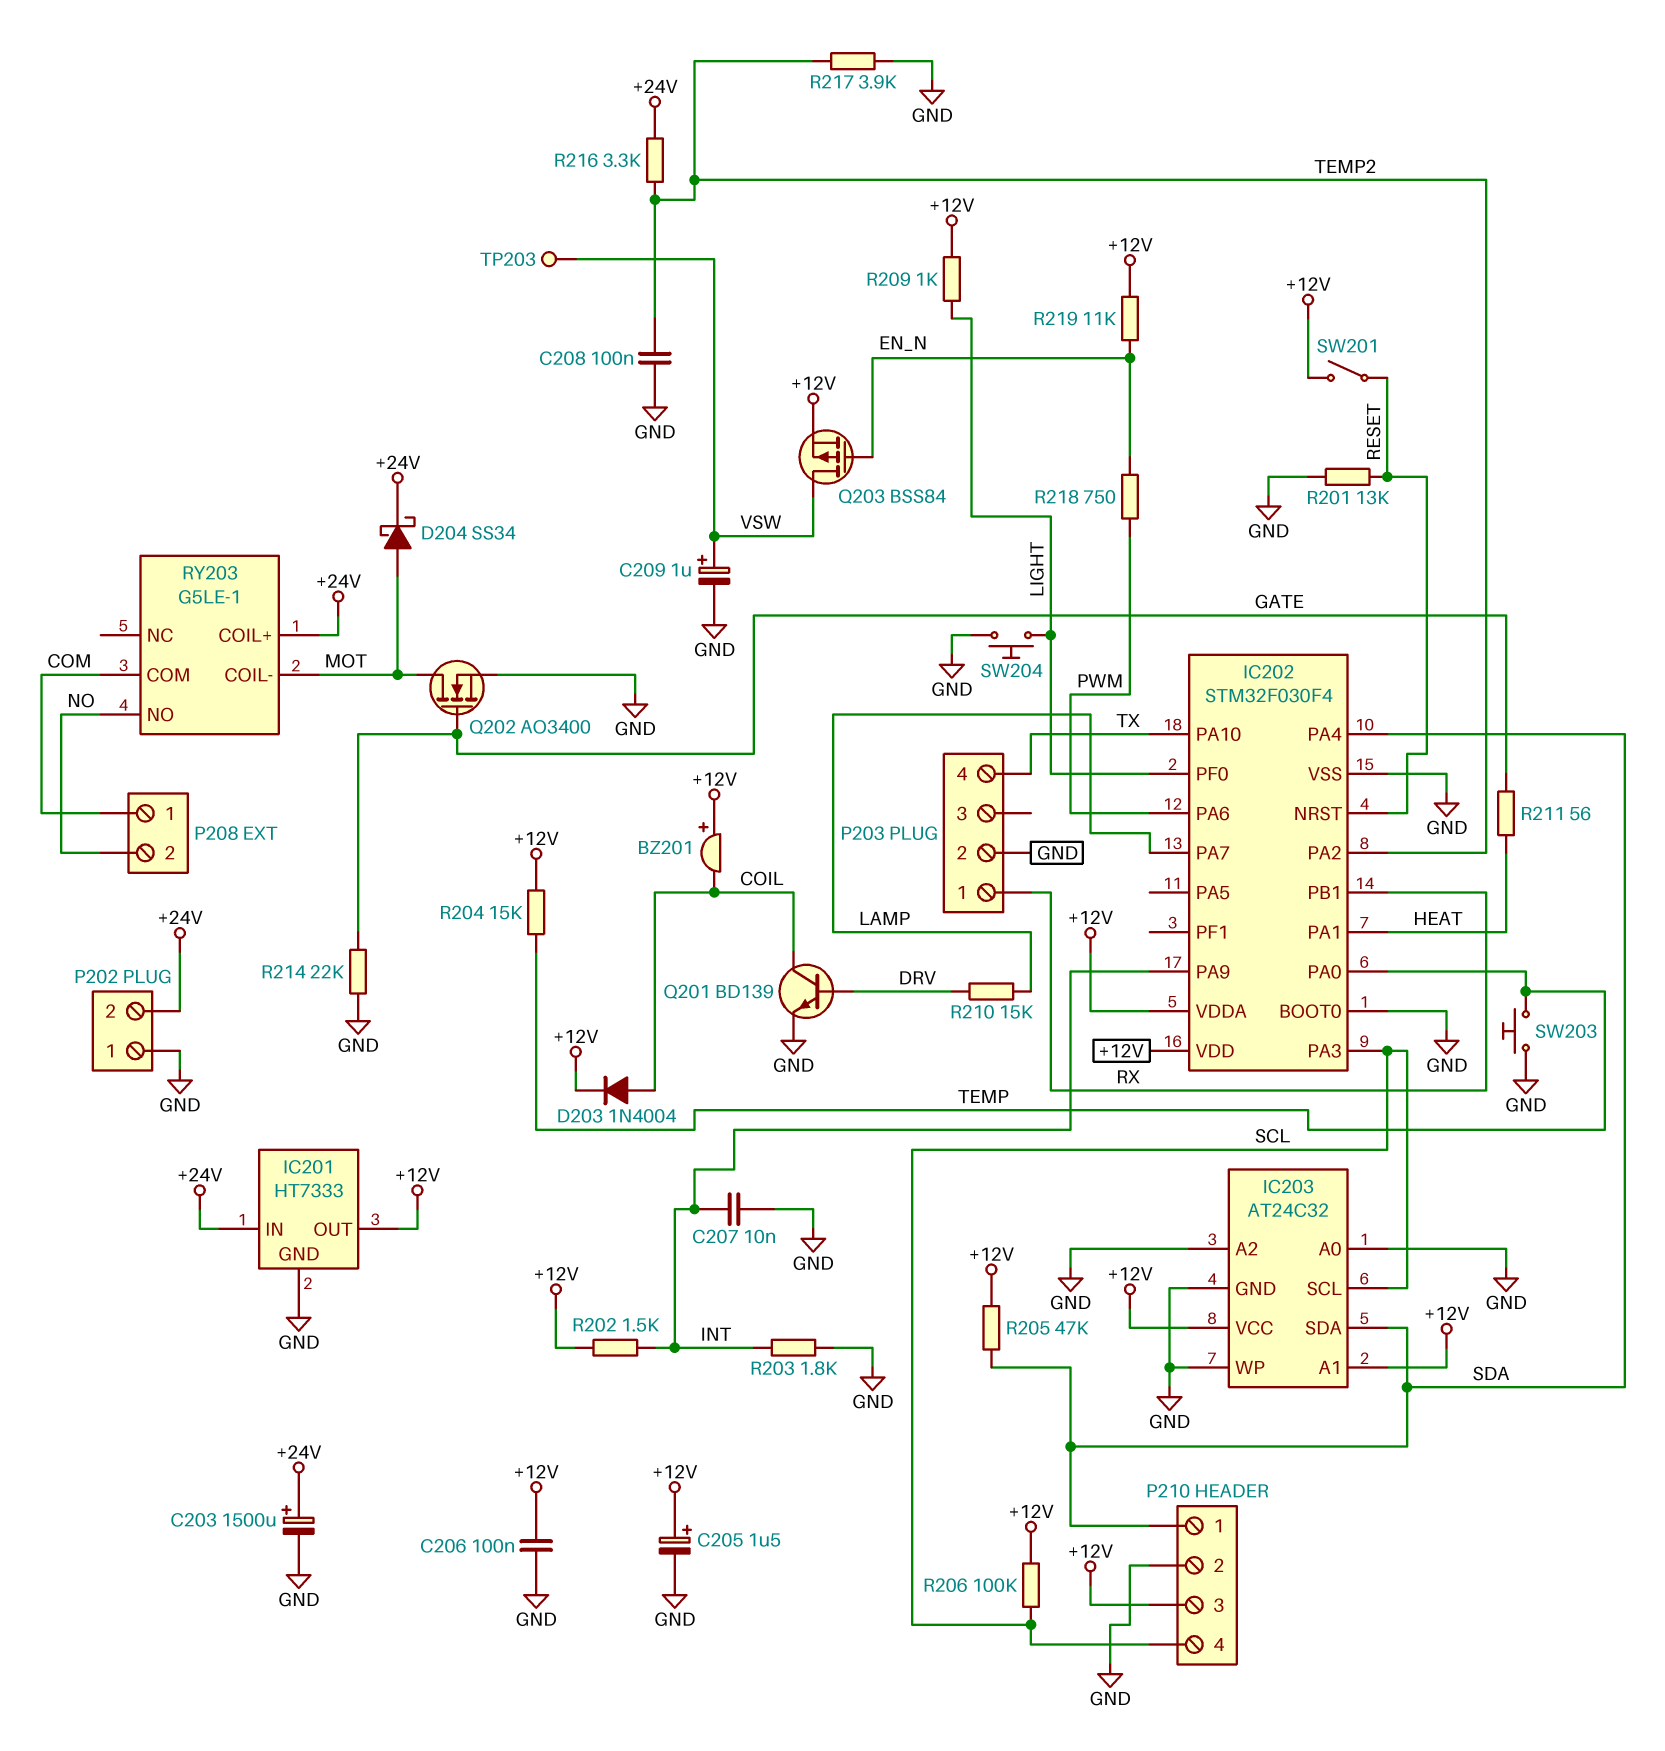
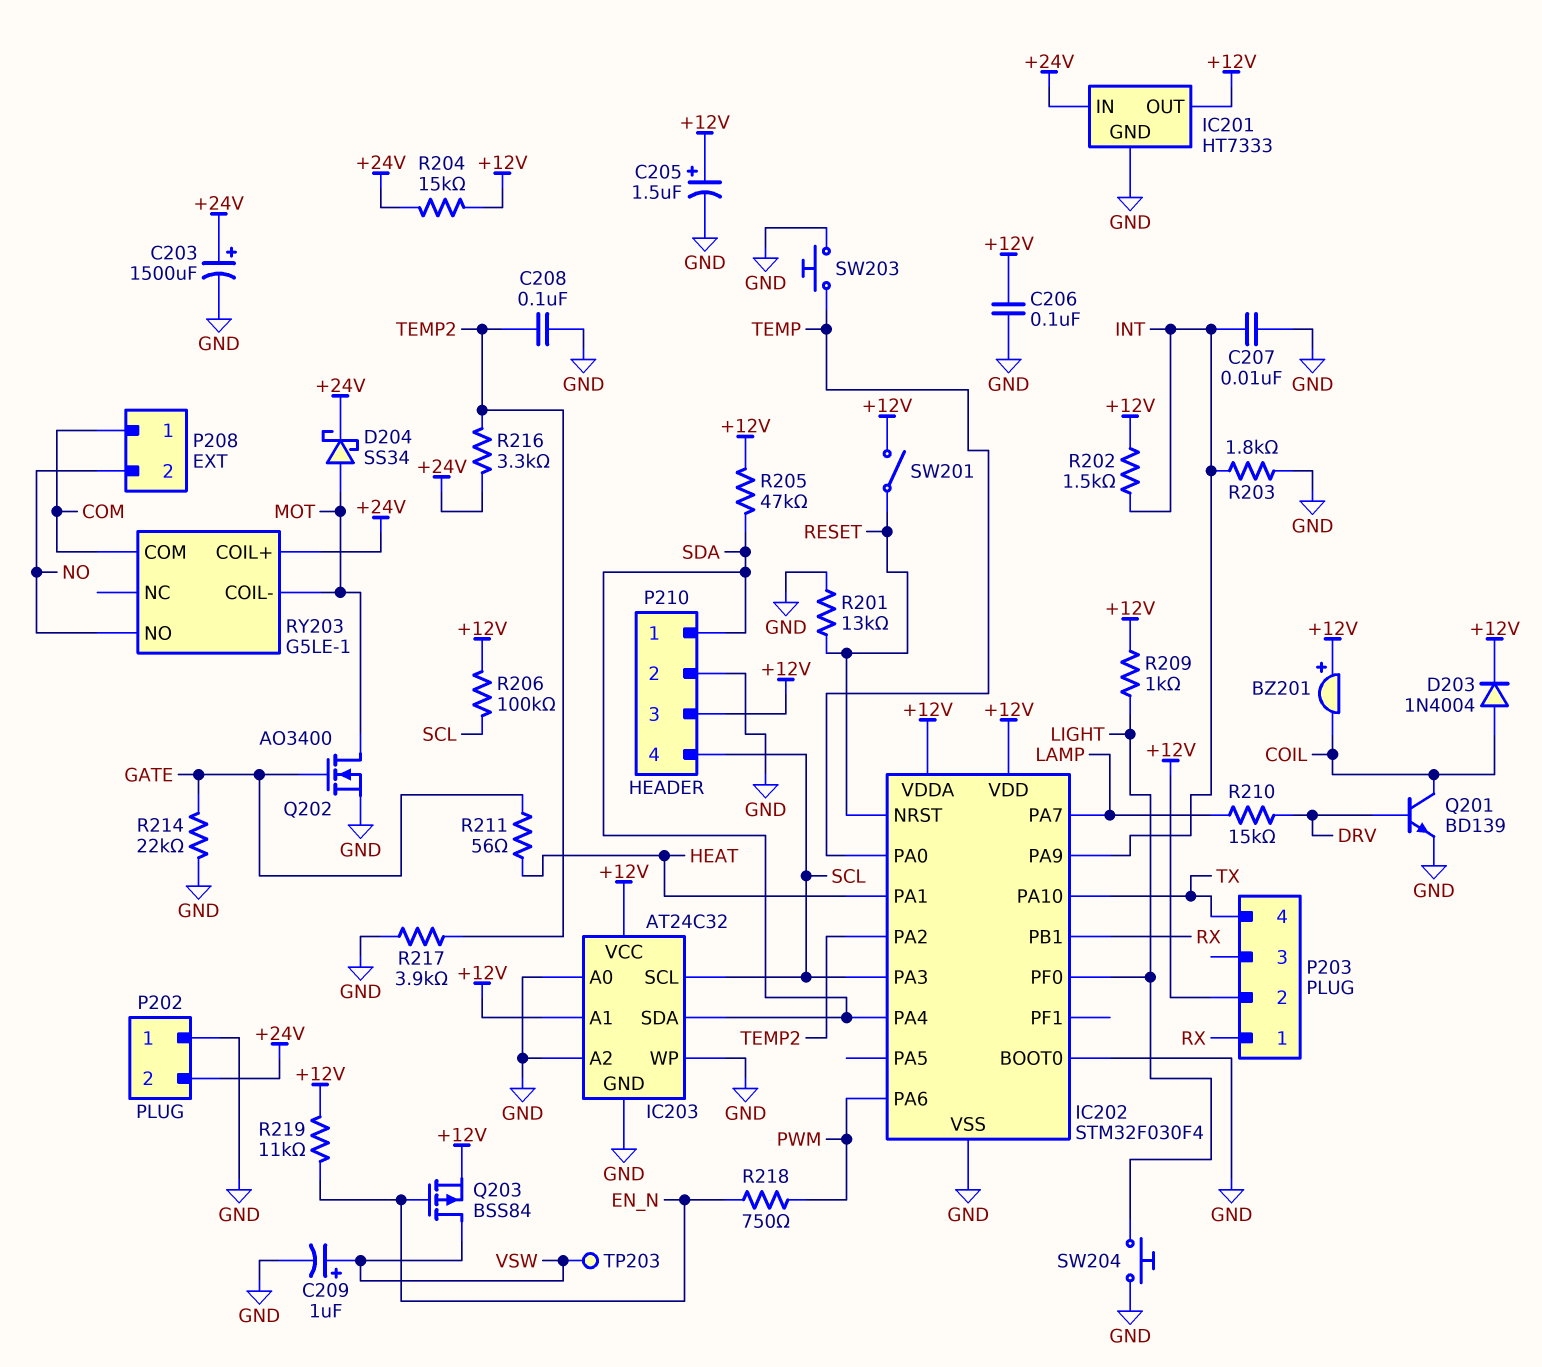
P203 pin 2: GND -> +12V
R204: 15k (+12V, TEMP) -> 15k (+12V, +24V)

